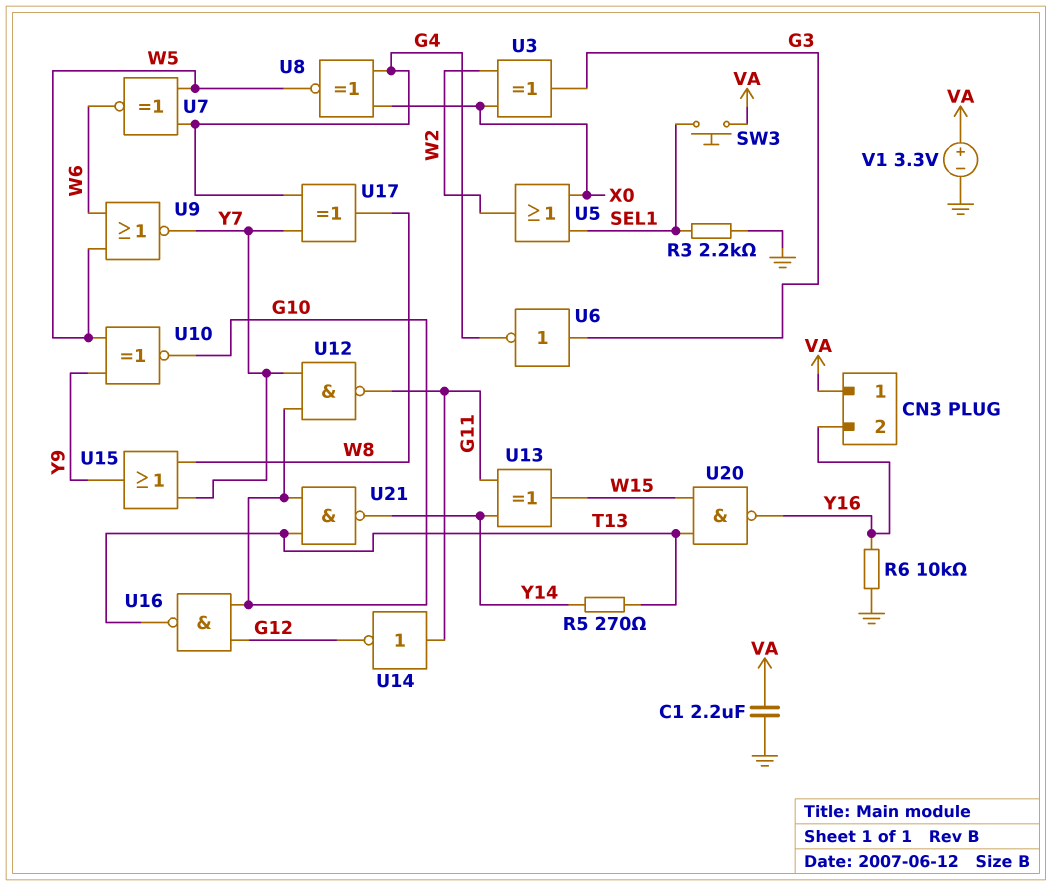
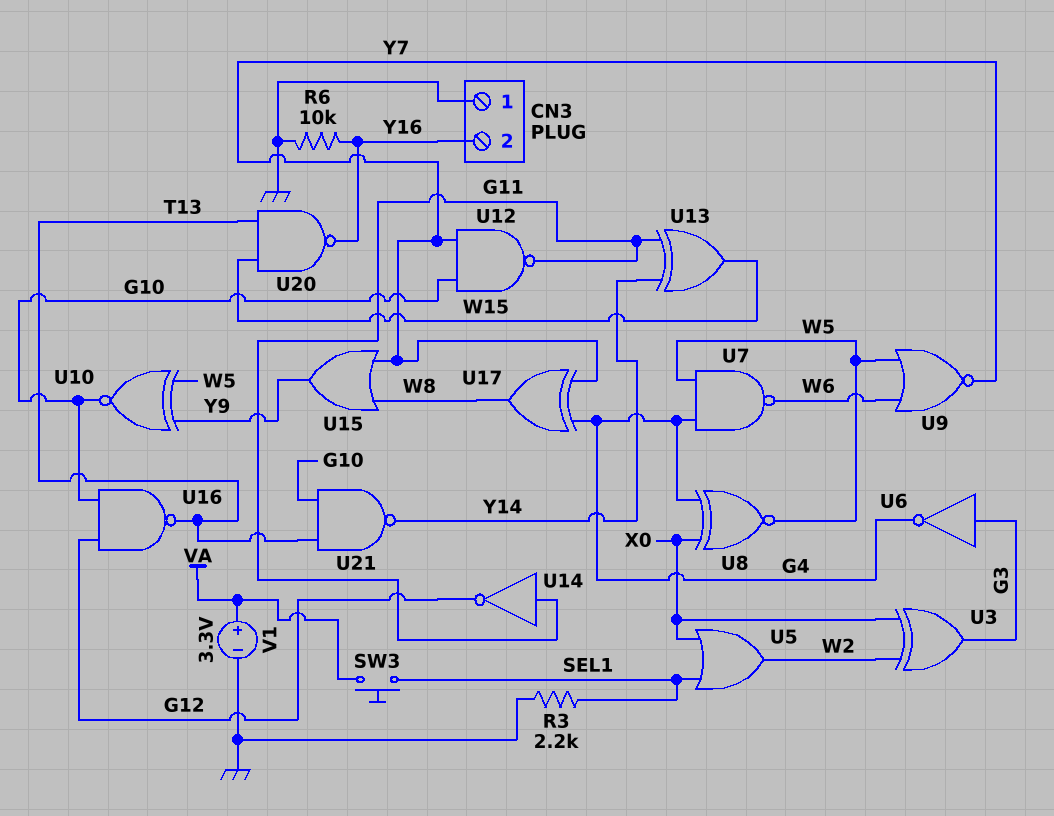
C1: 2.2uF (GND, VA) -> none
CN3 pin 1: VA -> GND
R5: 270 (T13, Y14) -> none
U7: XNOR (in G4, in W5, out W6) -> NAND (in G4, in W5, out W6)

